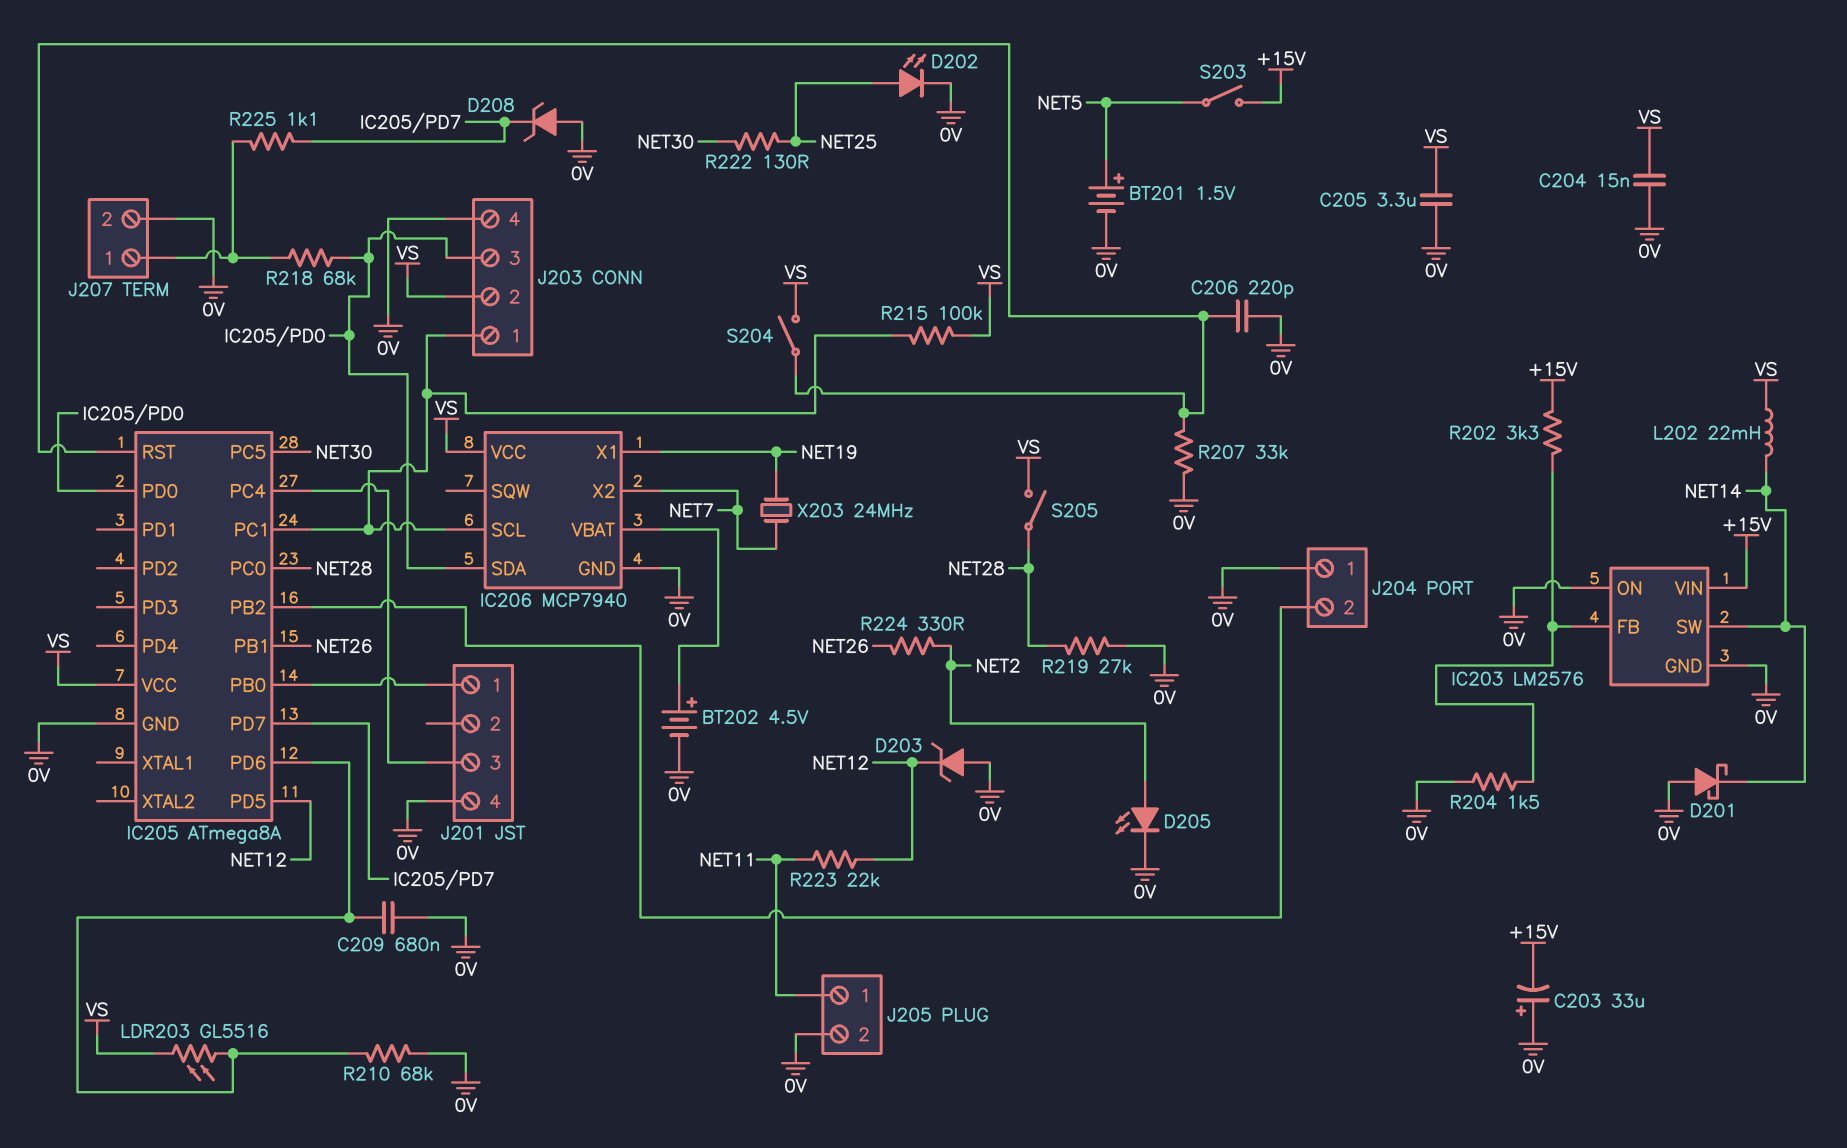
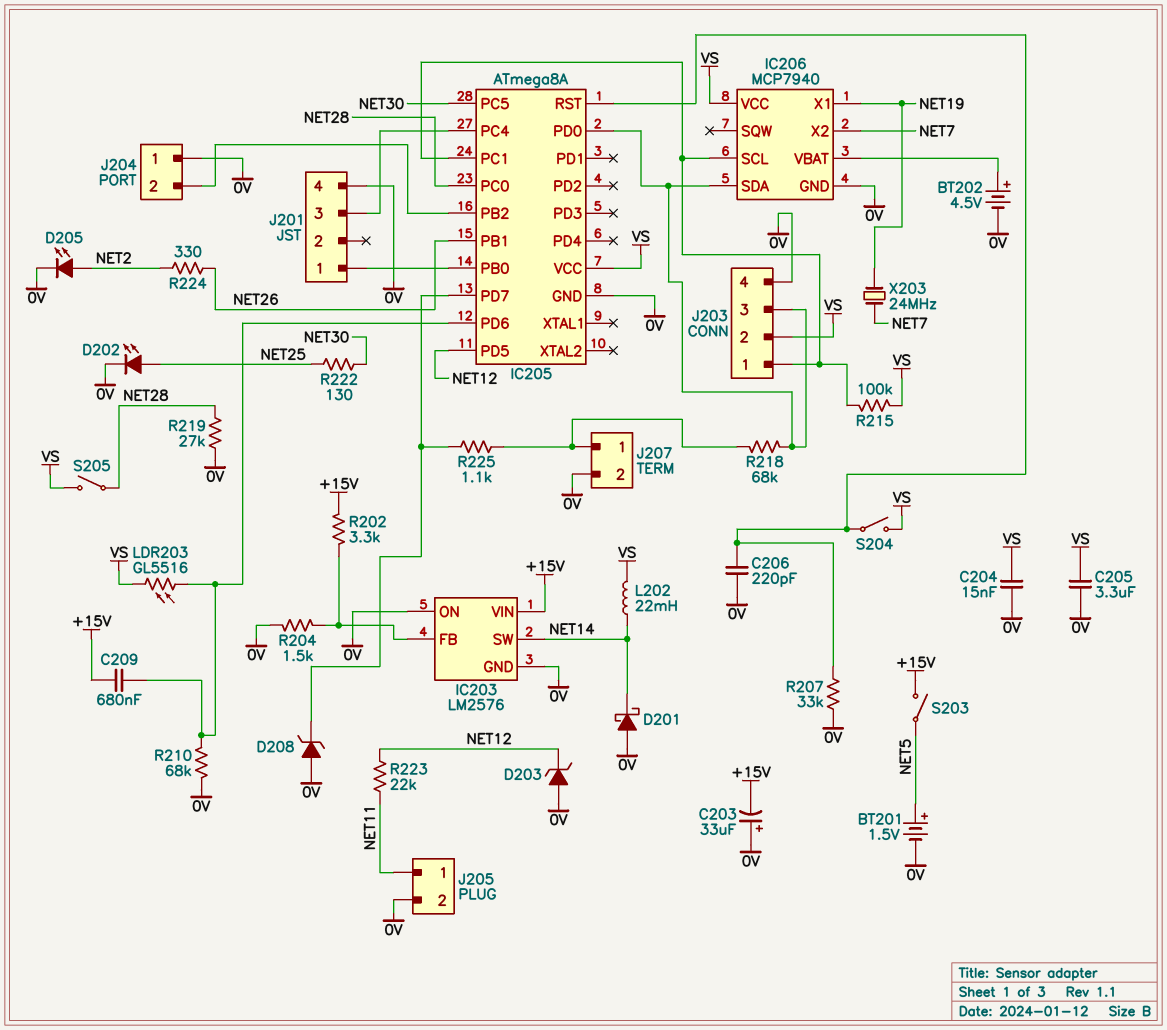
C209: 680nF (0V, IC205/PD6) -> 680nF (+15V, IC205/PD6)

